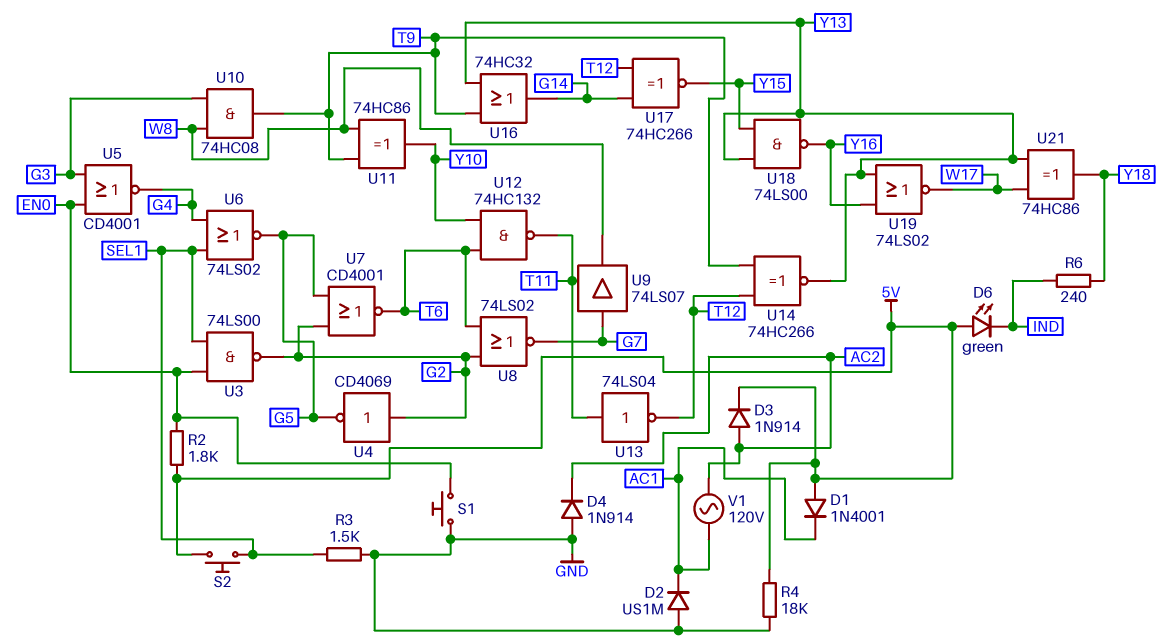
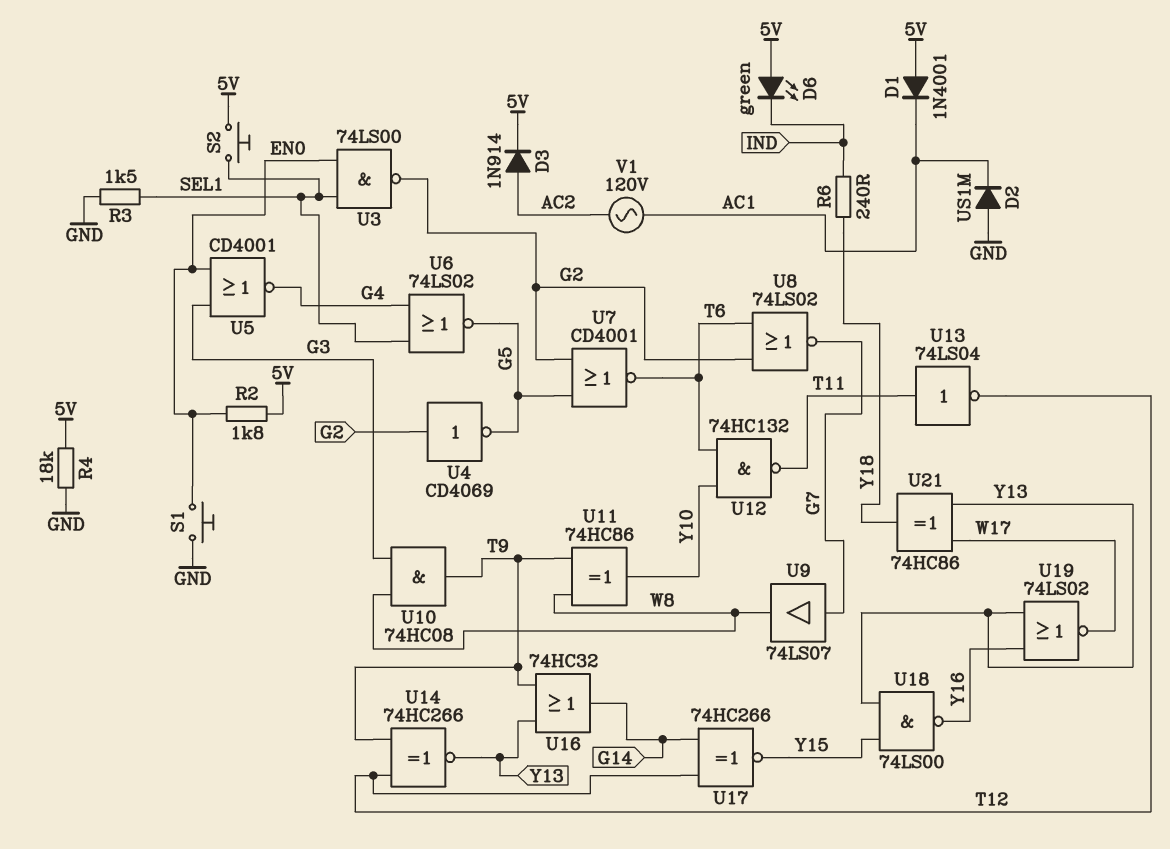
D4: diode 1N914 (A GND, K AC2) -> none

